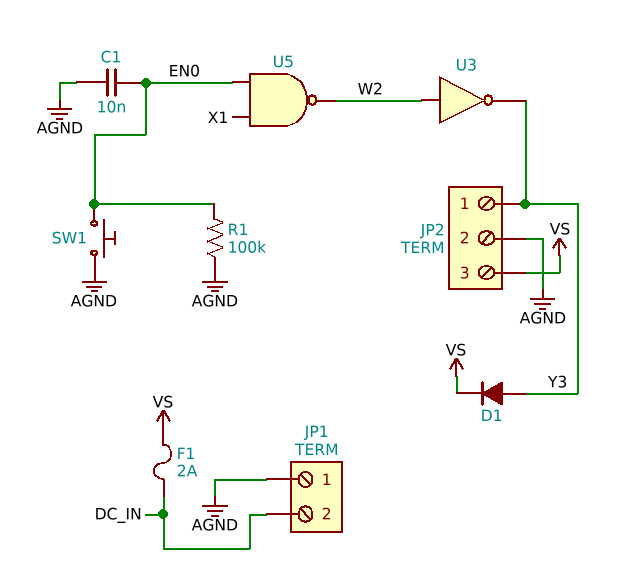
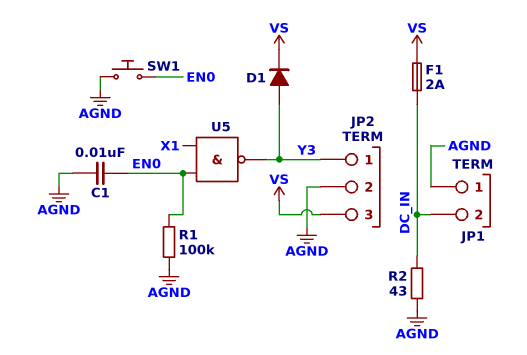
R2: none -> 43 (AGND, DC_IN)
U3: NOT (in W2, out Y3) -> none
U5: NAND (in EN0, in X1, out W2) -> NAND (in EN0, in X1, out Y3)

